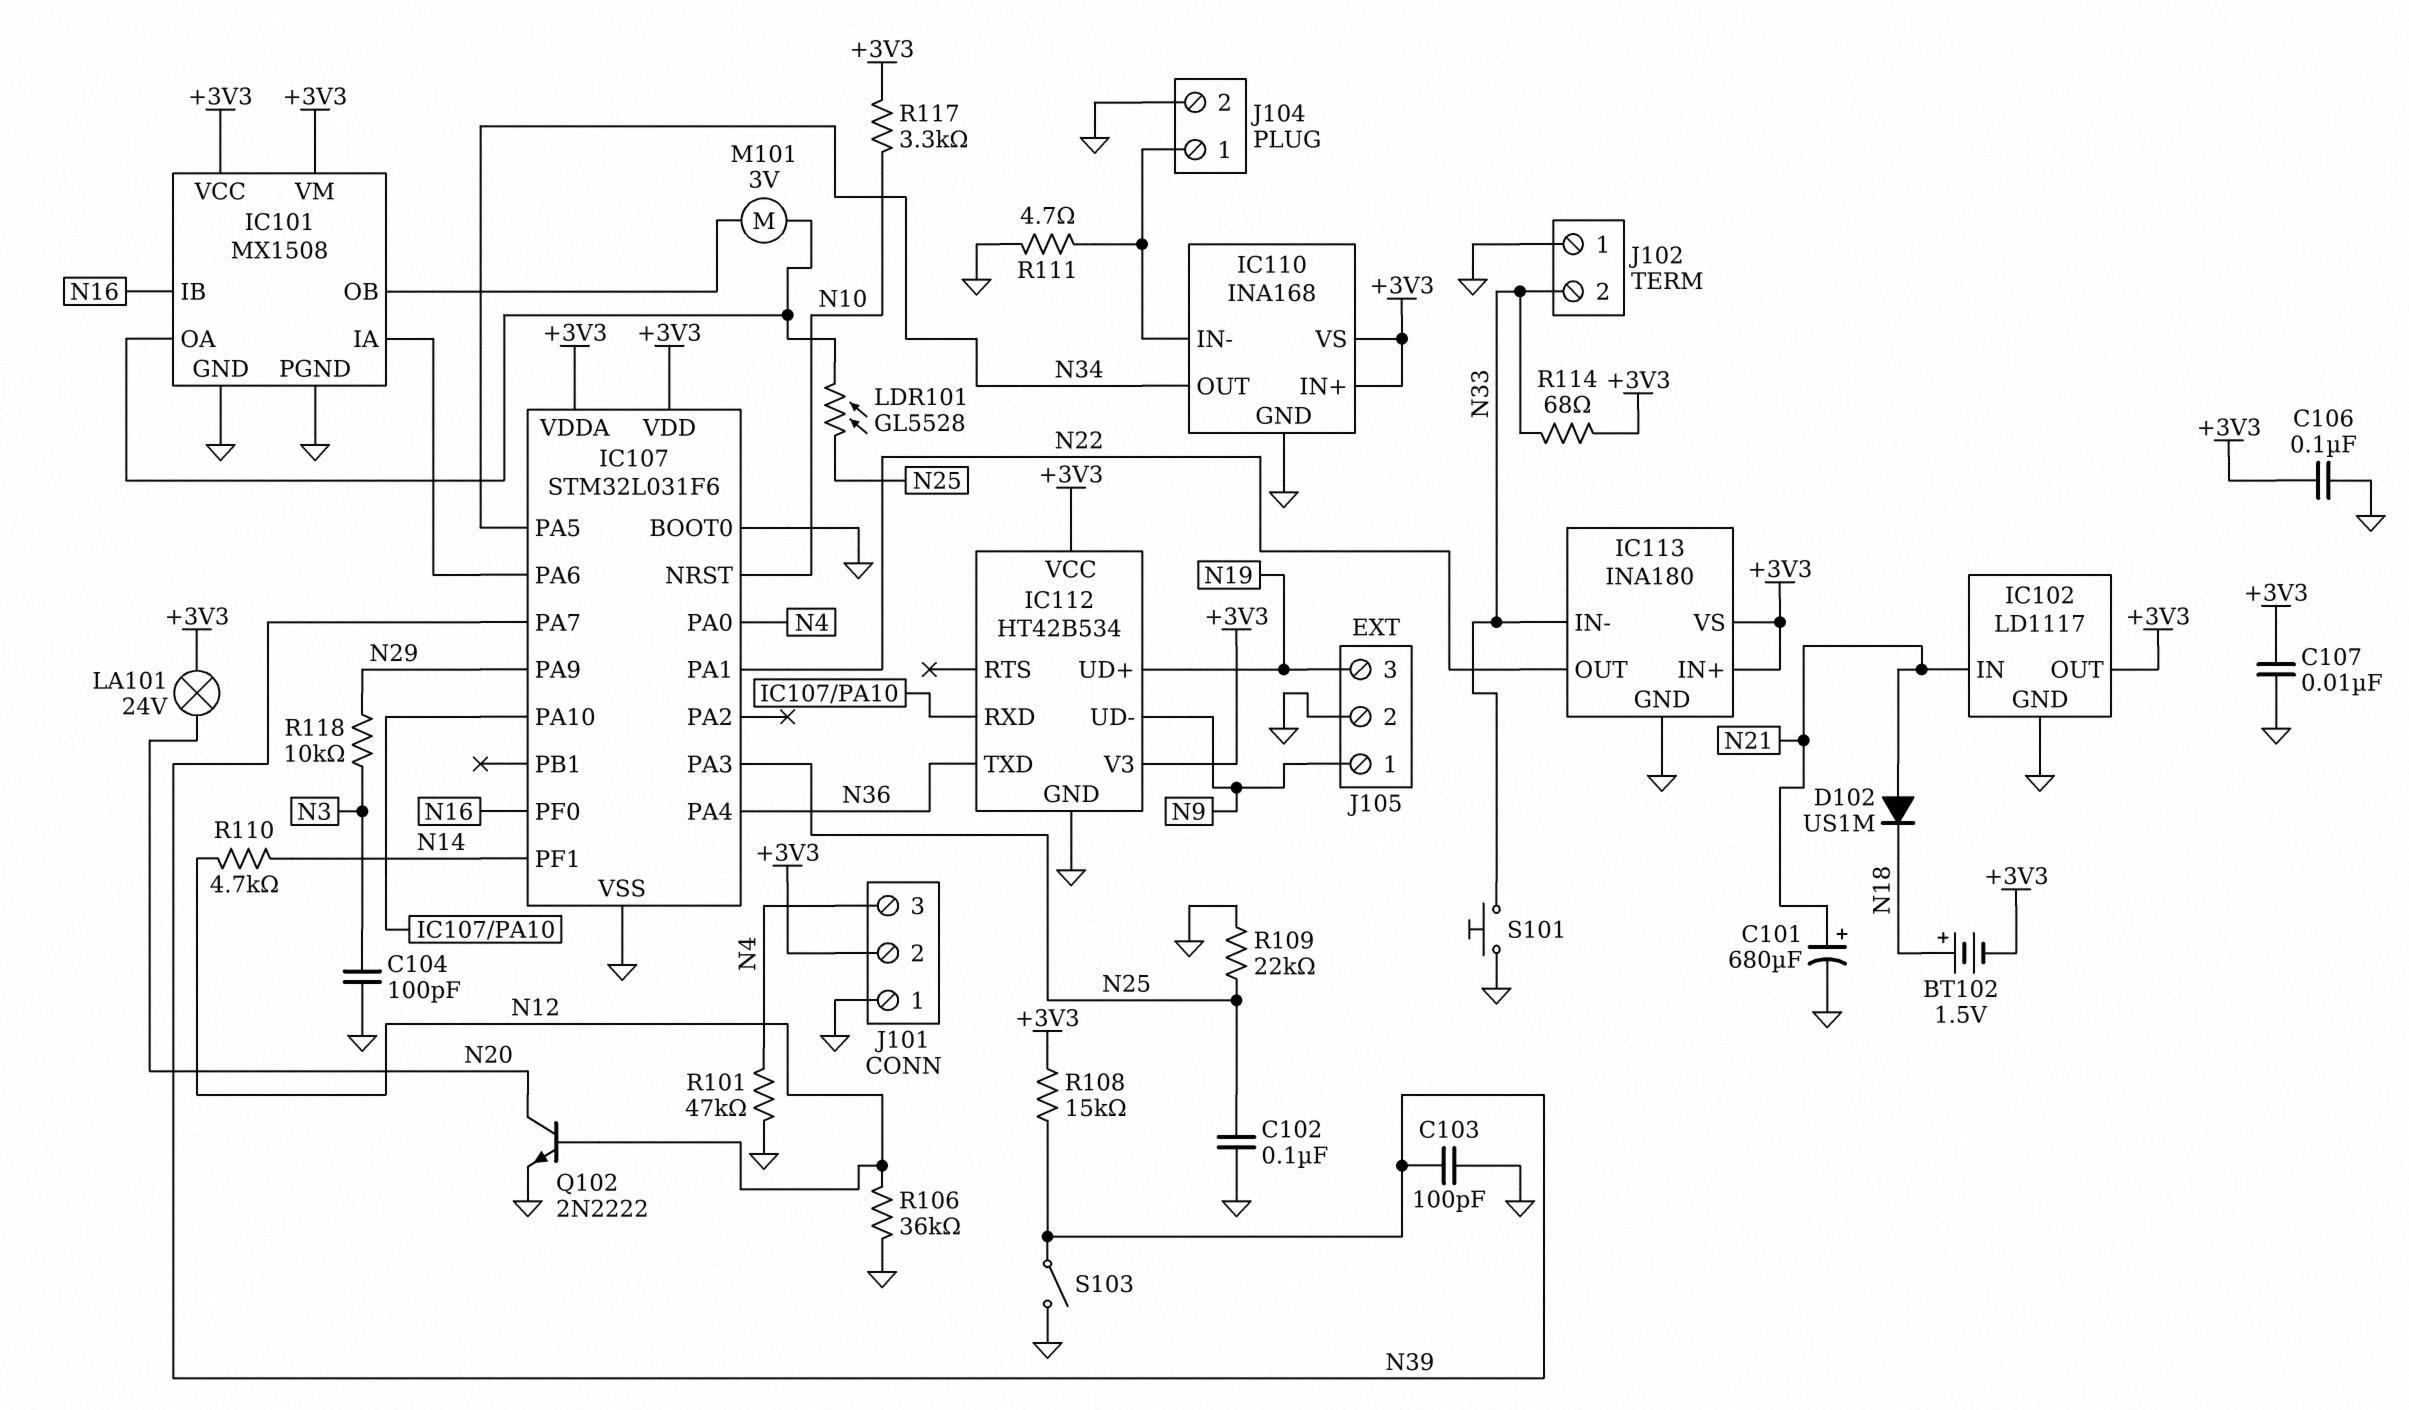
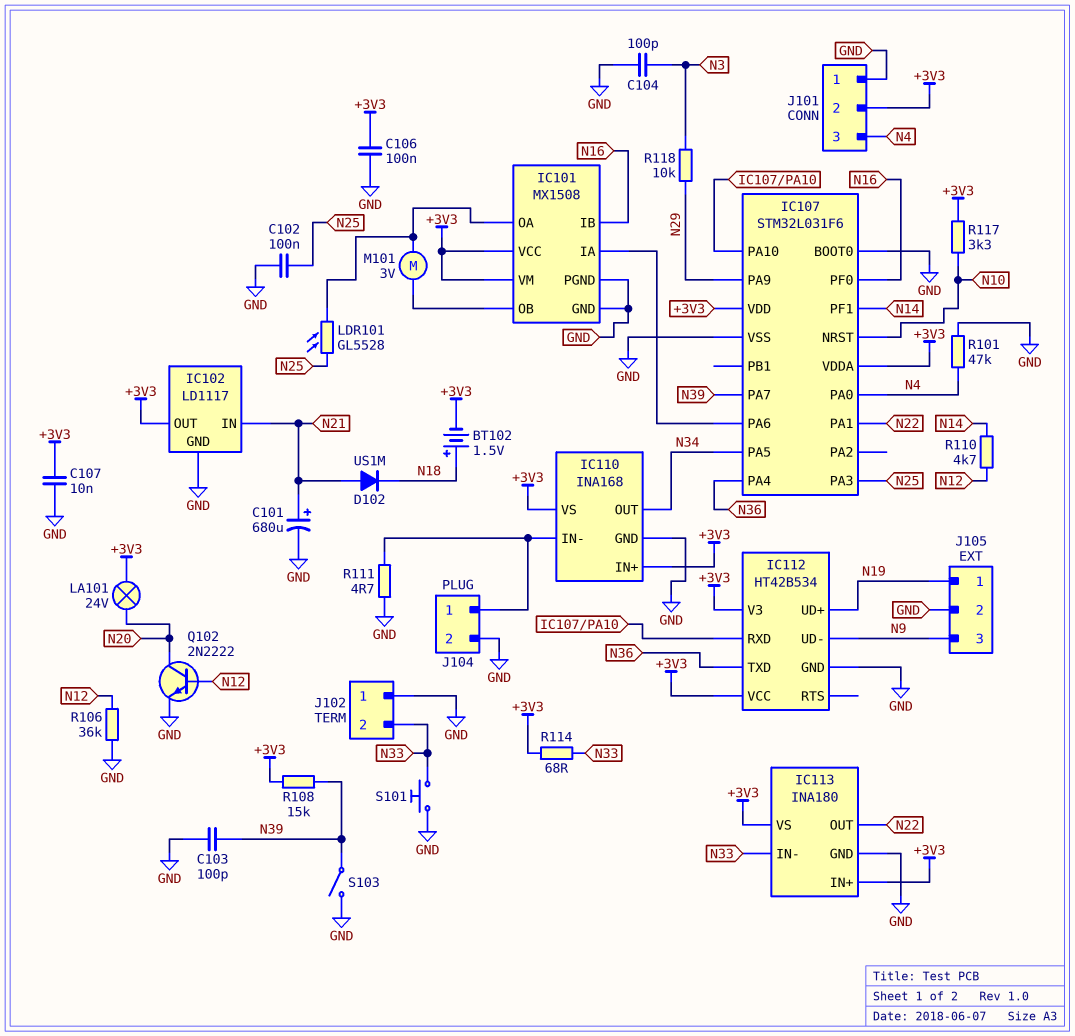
J105 pin 1: N9 -> N19
J105 pin 3: N19 -> N9
R109: 22k (GND, N25) -> none

